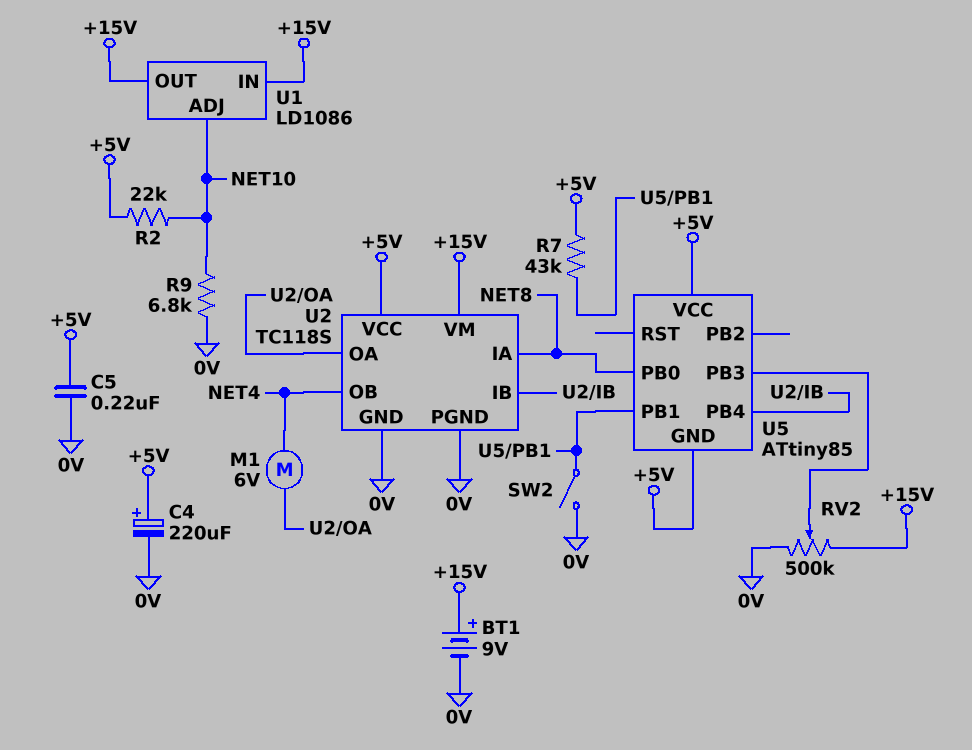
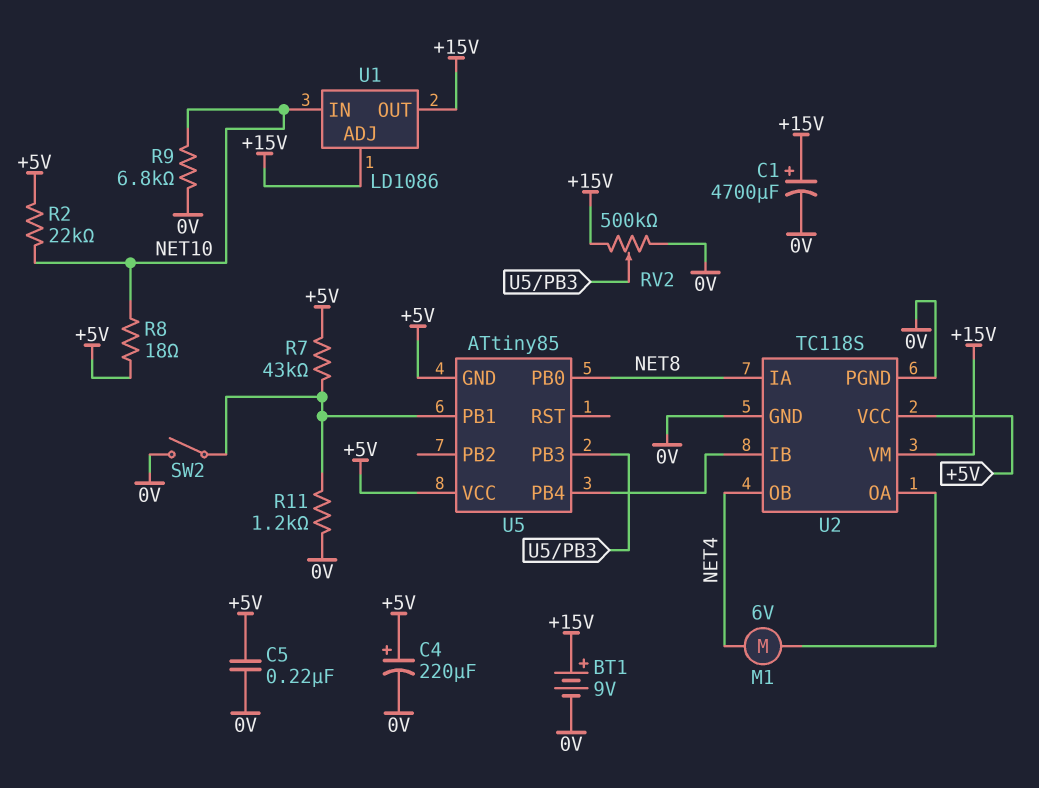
C1: none -> 4700uF (plus +15V, minus 0V)
R8: none -> 18 (+5V, NET10)
R11: none -> 1.2k (0V, U5/PB1)
U1 pin ADJ: NET10 -> +15V
U1 pin IN: +15V -> NET10

